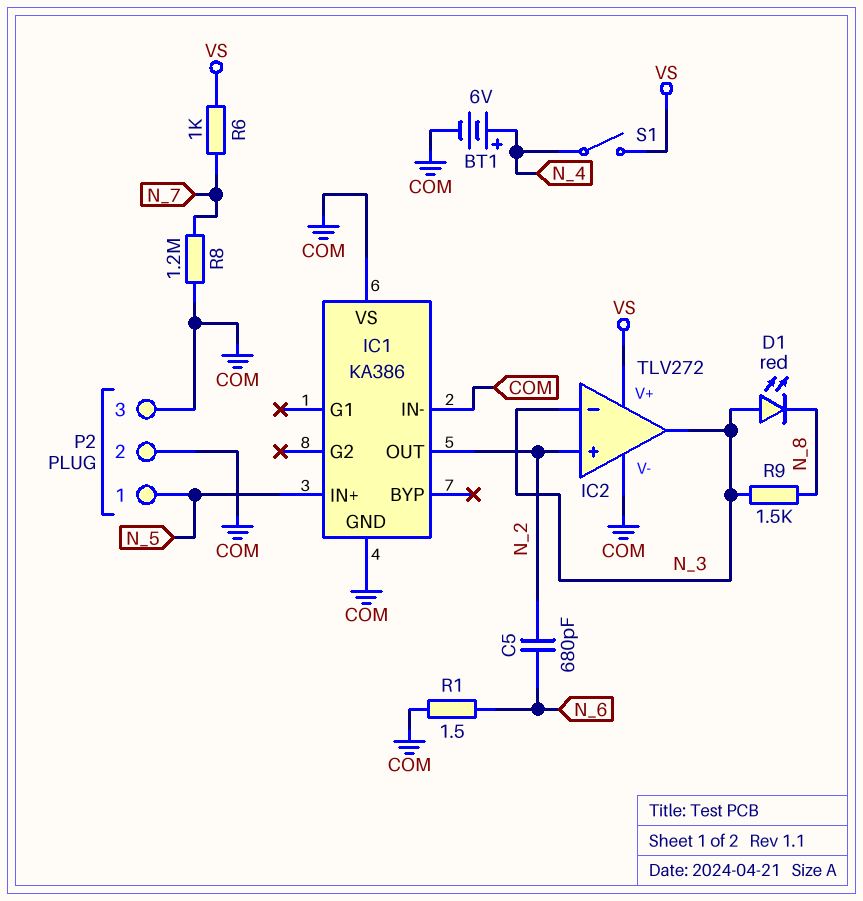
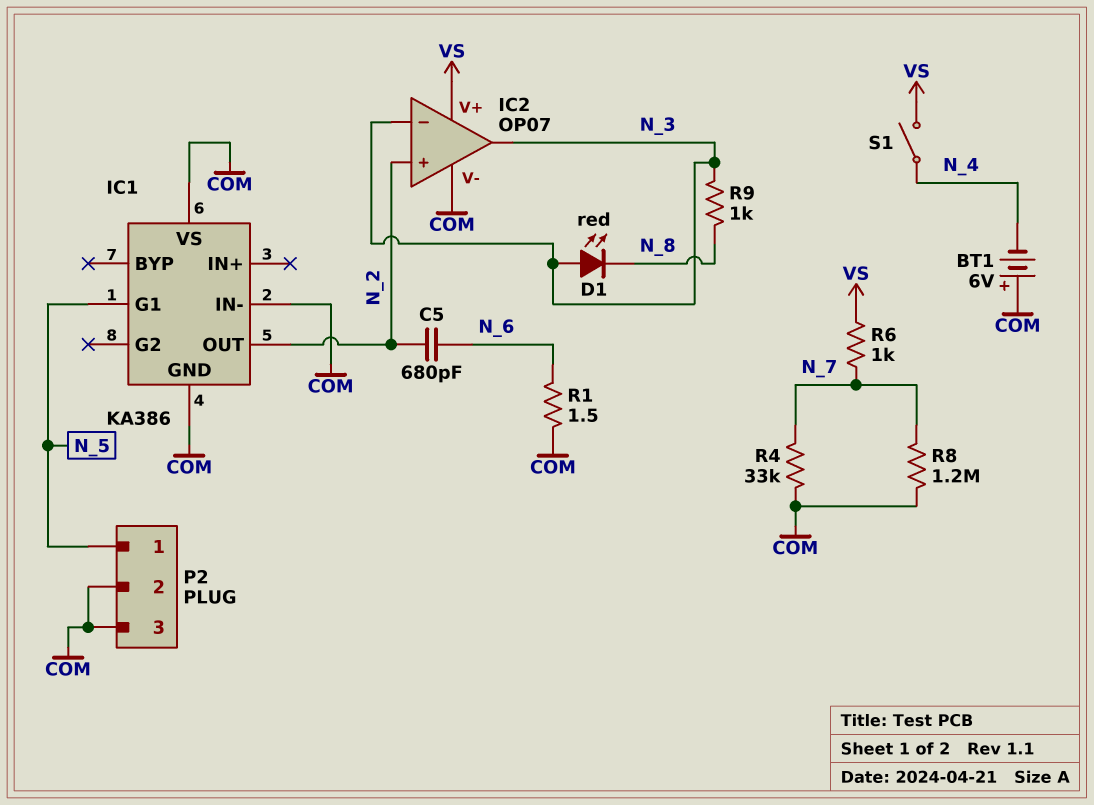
BT1: 6V (plus N_4, minus COM) -> 6V (plus COM, minus N_4)
IC1 pin G1: none -> N_5
IC1 pin IN+: N_5 -> none
IC2: TLV272 -> OP07
R4: none -> 33k (COM, N_7)
R9: 1.5k (N_3, N_8) -> 1k (N_3, N_8)

